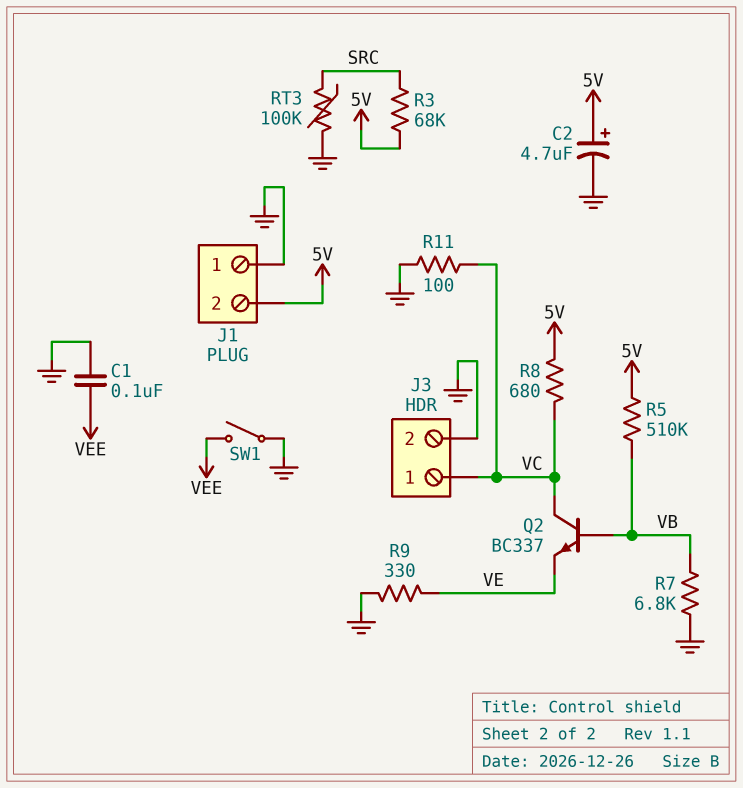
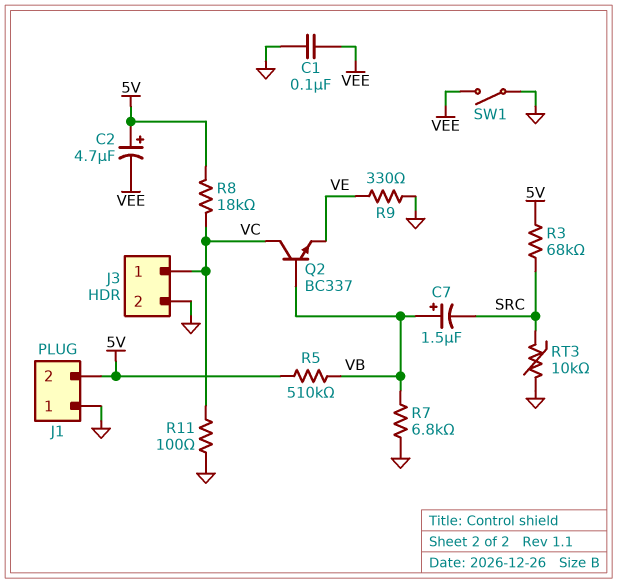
C2: 4.7uF (plus 5V, minus GND) -> 4.7uF (plus 5V, minus VEE)
C7: none -> 1.5uF (plus VB, minus SRC)
R8: 680 (5V, VC) -> 18k (5V, VC)
RT3: 100k (GND, SRC) -> 10k (GND, SRC)

